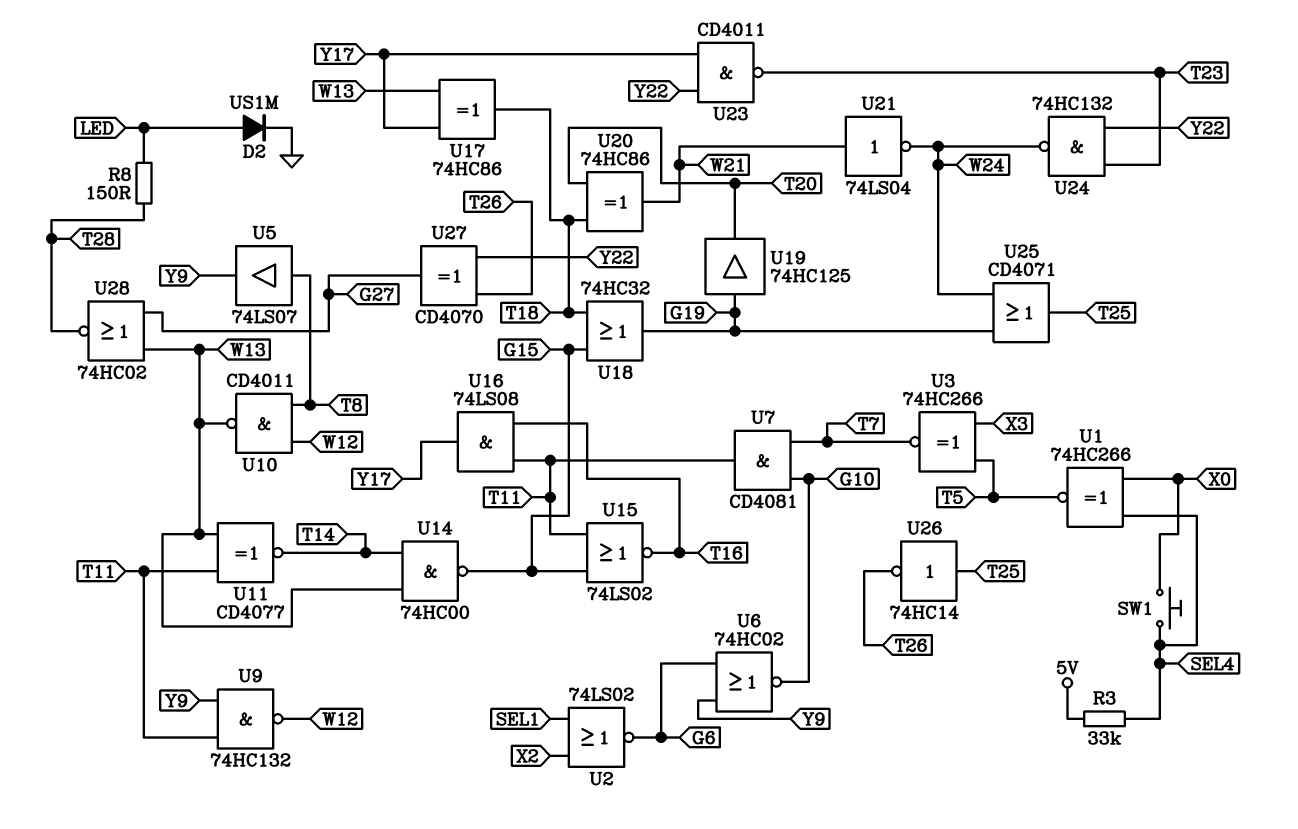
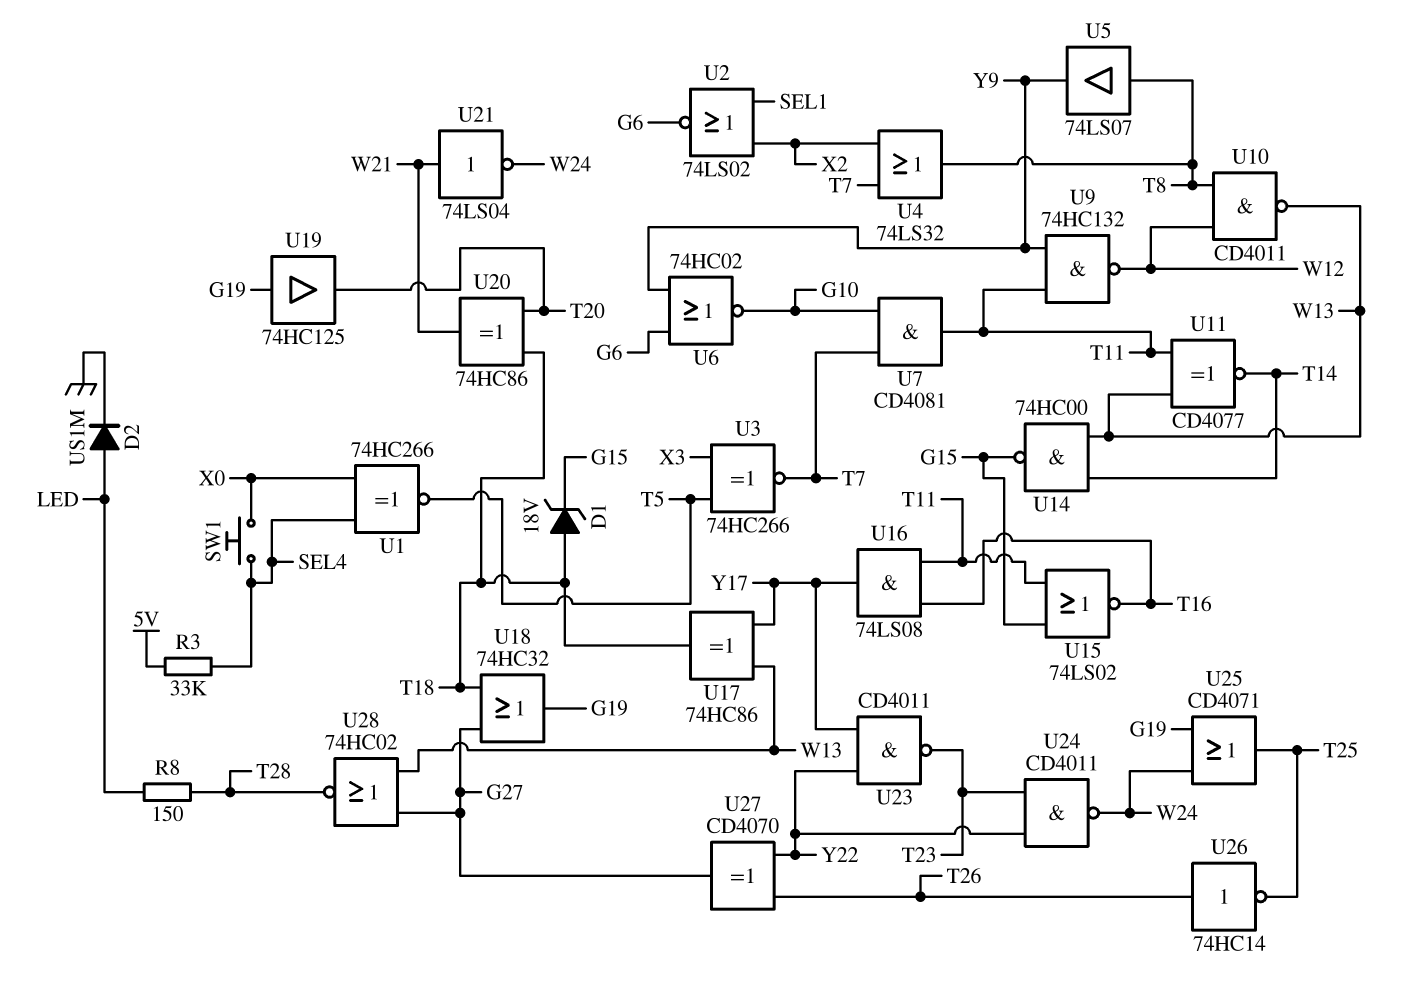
D1: none -> zener 18V (A T18, K G15)
U4: none -> OR 74LS32 (in T7, in X2, out T8)
U18: OR 74HC32 (in G15, in T18, out G19) -> OR 74HC32 (in G27, in T18, out G19)
U24: NAND 74HC132 (in T23, in Y22, out W24) -> NAND CD4011 (in T23, in Y22, out W24)
U26: NOT 74HC14 (in T25, out T26) -> NOT 74HC14 (in T26, out T25)

